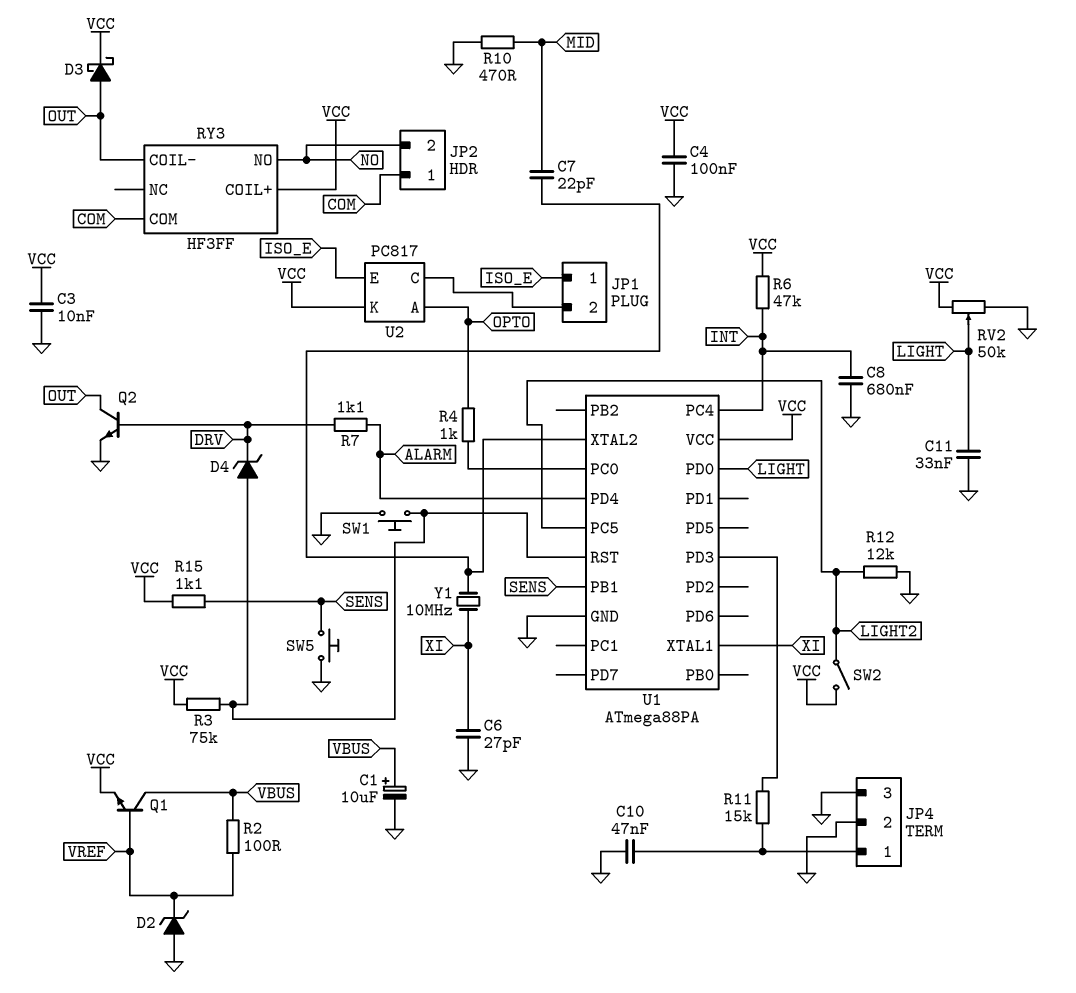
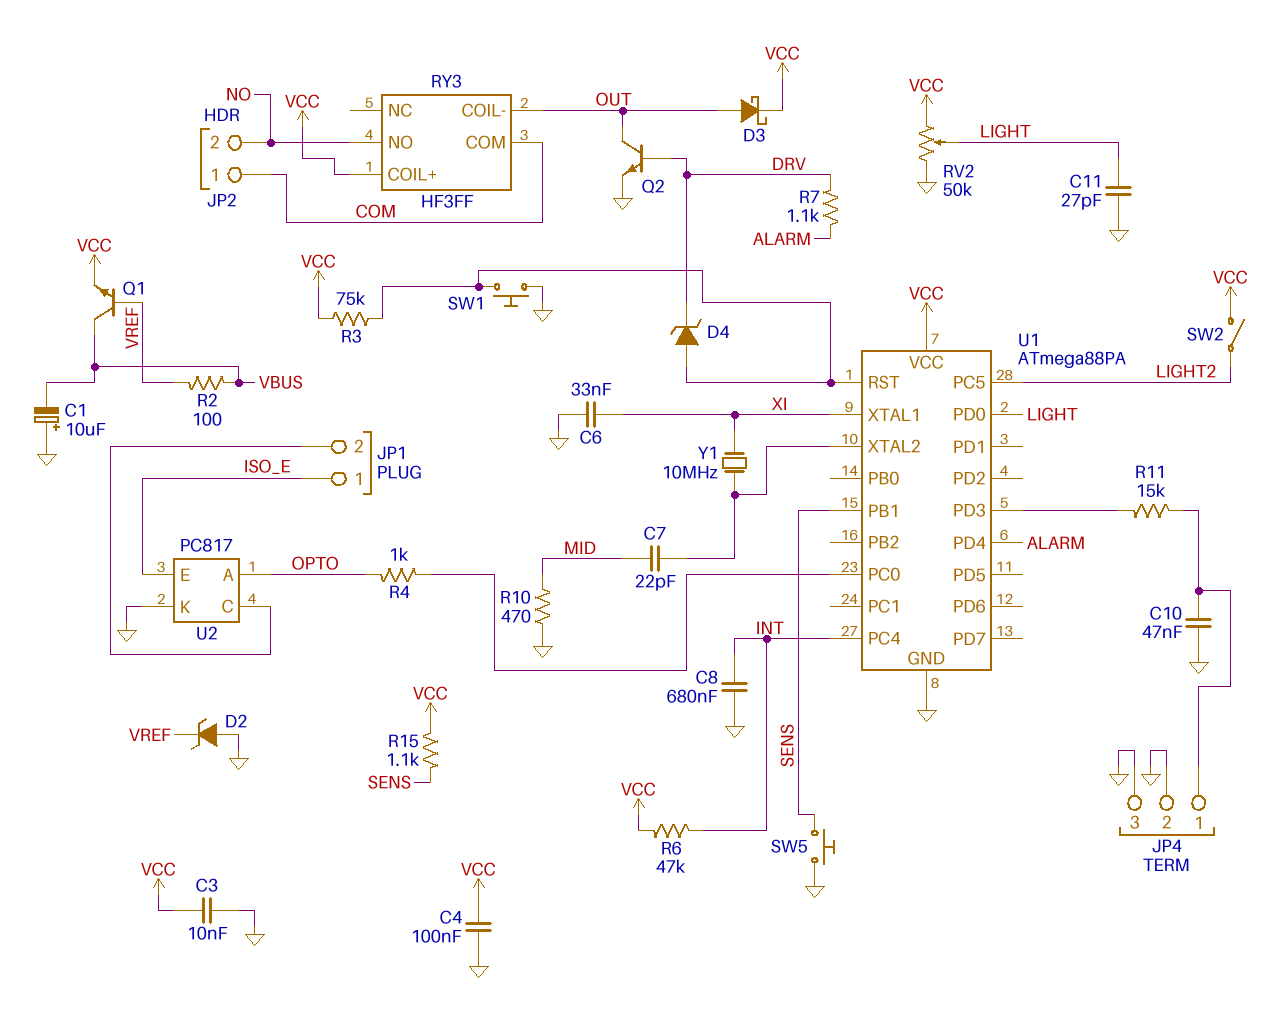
C1: 10uF (plus VBUS, minus GND) -> 10uF (plus GND, minus VBUS)
C6: 27pF (GND, XI) -> 33nF (GND, XI)
C11: 33nF (GND, LIGHT) -> 27pF (GND, LIGHT)
R12: 12k (GND, LIGHT2) -> none
U2 pin K: VCC -> GND

